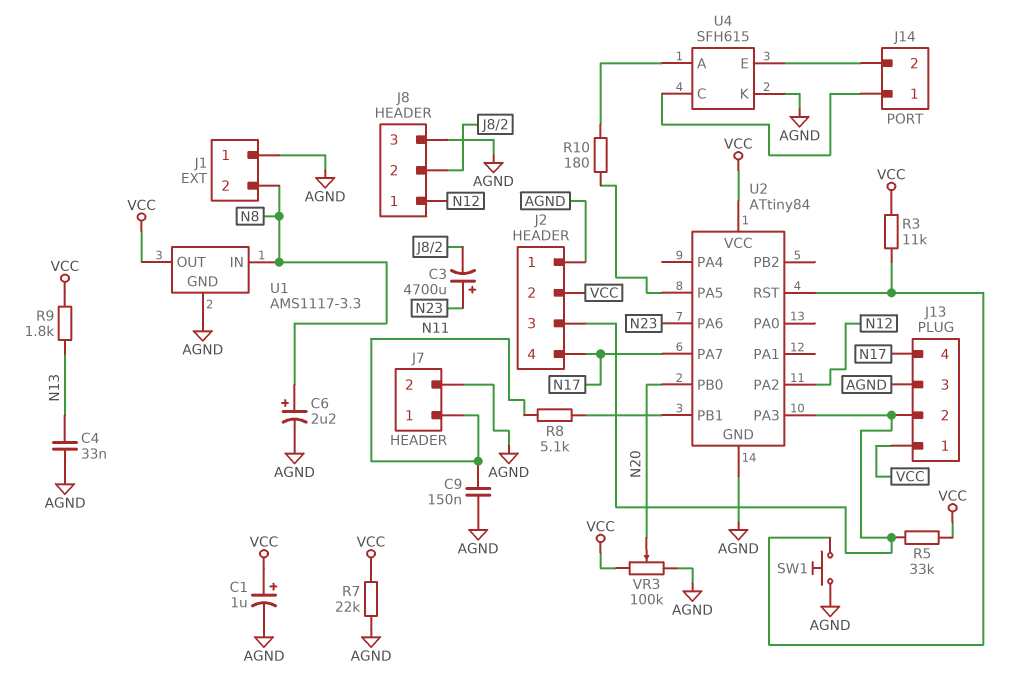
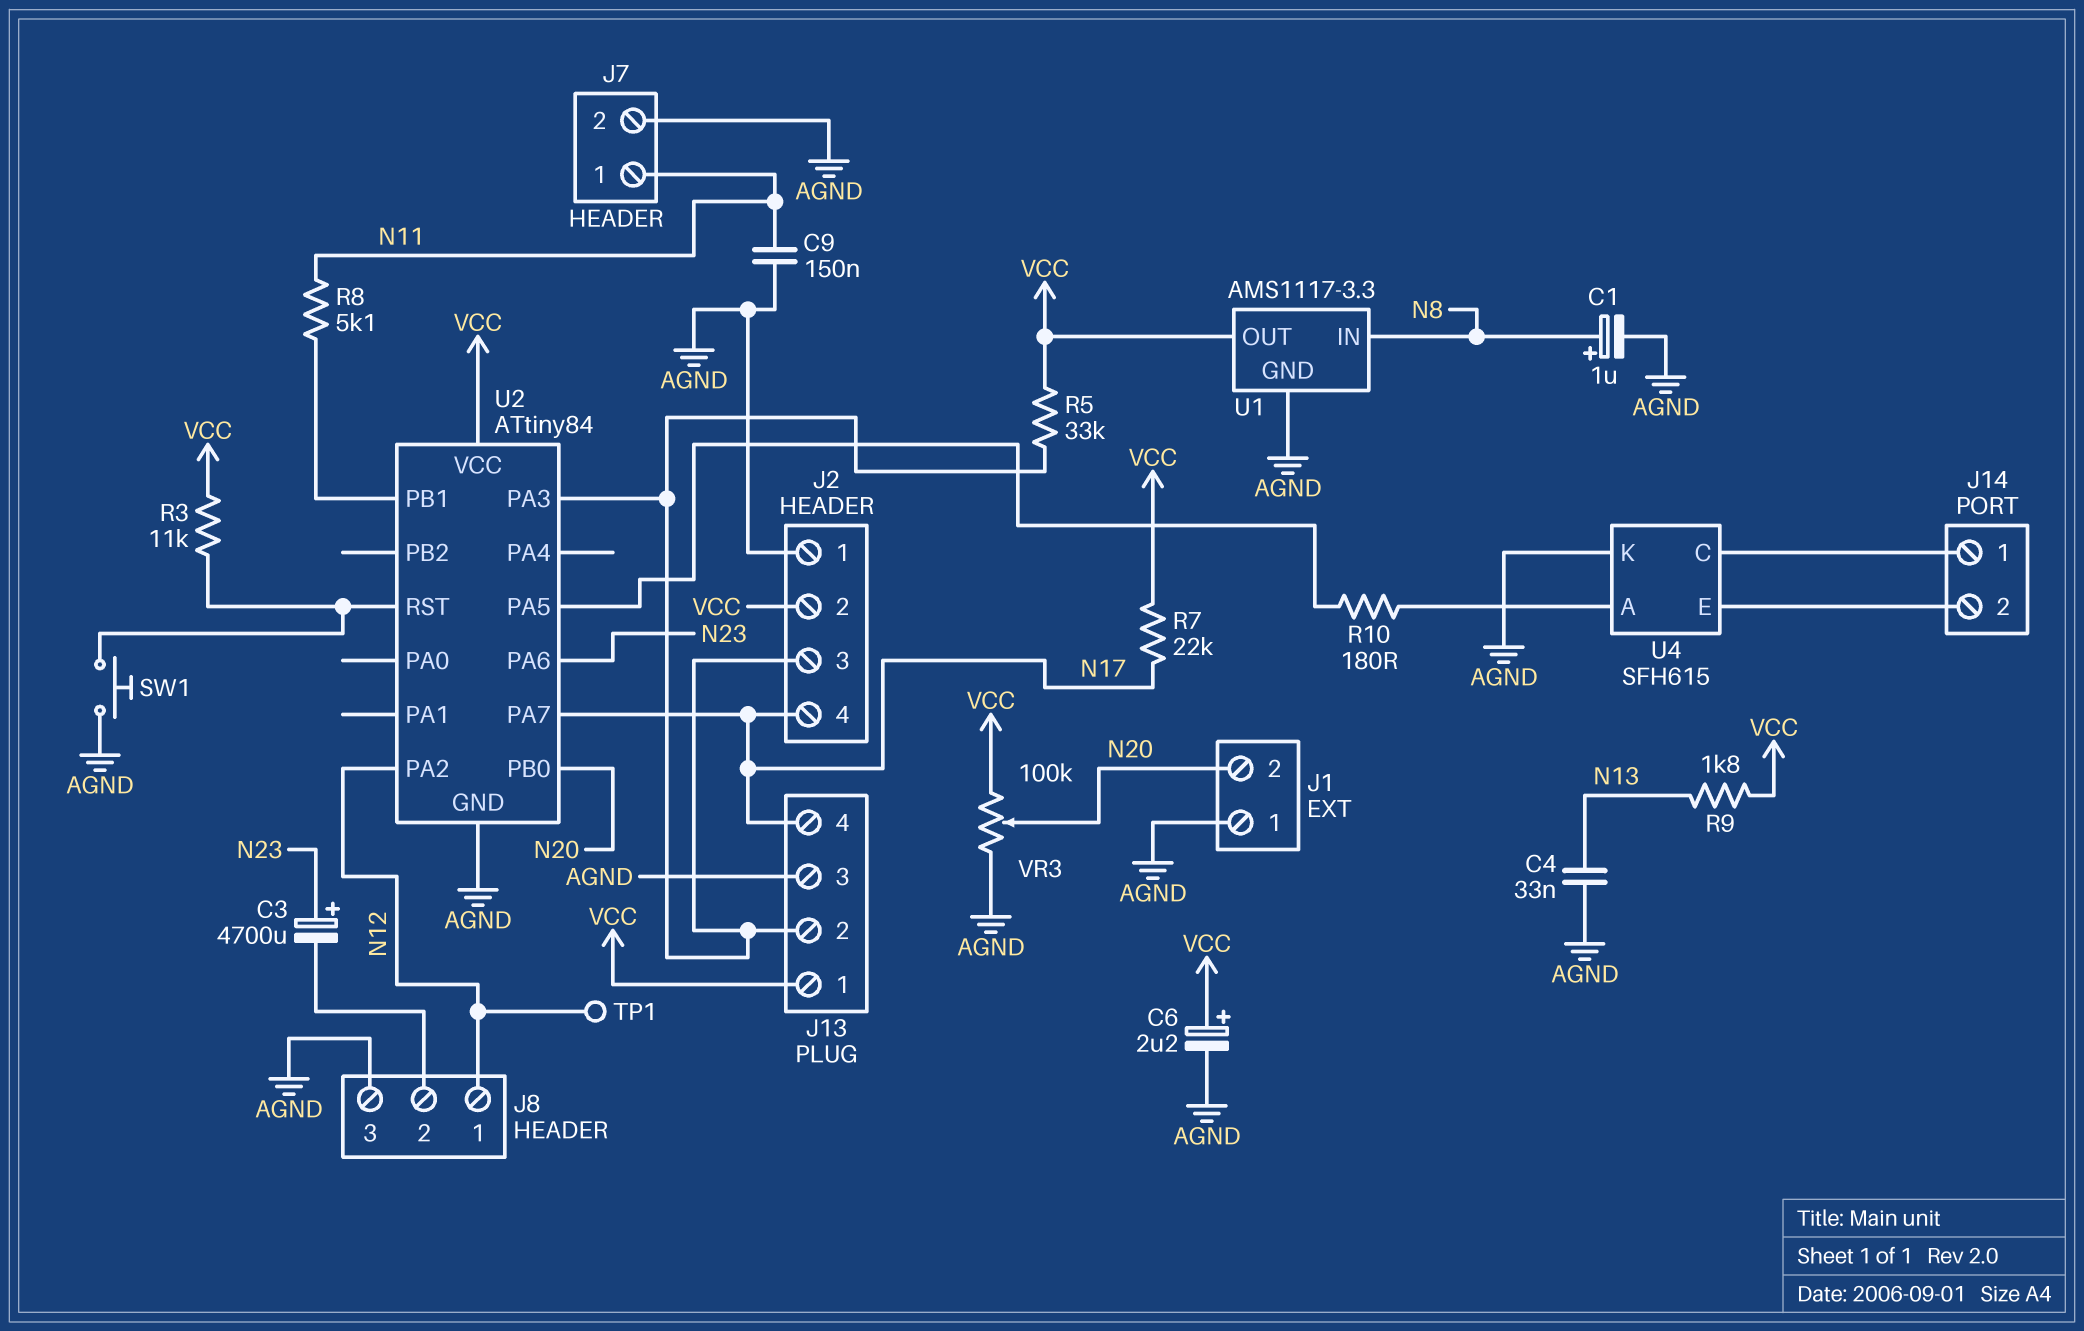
C1: 1uF (plus VCC, minus AGND) -> 1uF (plus N8, minus AGND)
C6: 2.2uF (plus N8, minus AGND) -> 2.2uF (plus VCC, minus AGND)
J1 pin 2: N8 -> N20
R7: 22k (AGND, VCC) -> 22k (N17, VCC)
TP1: none -> test point (N12)

